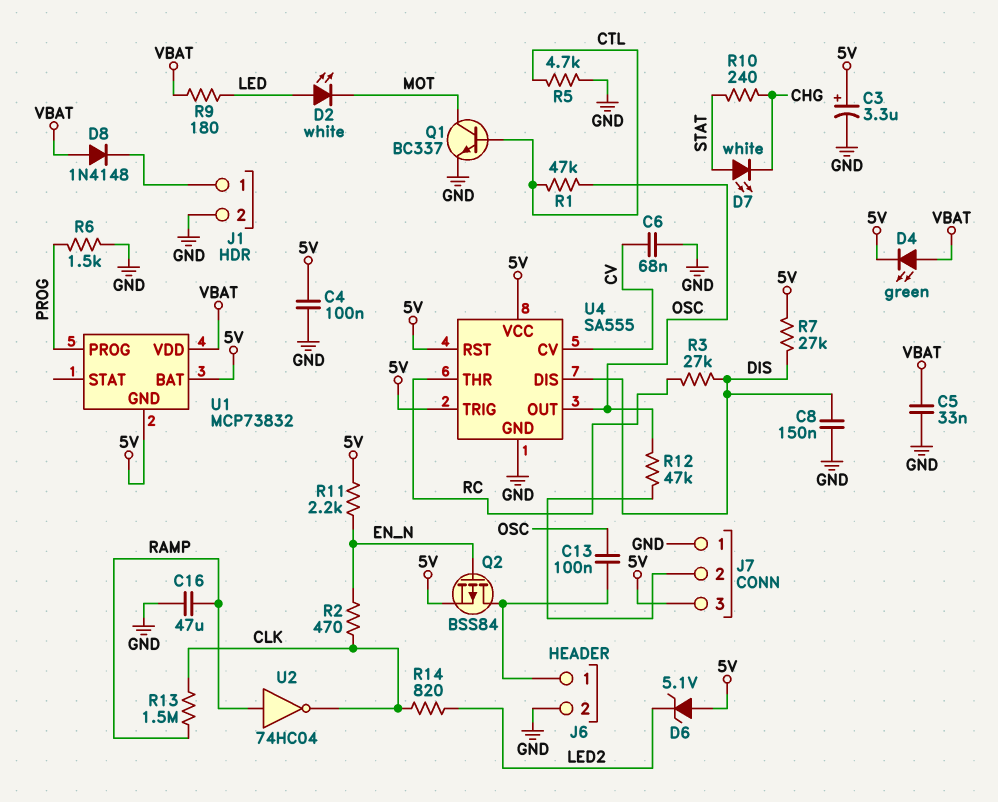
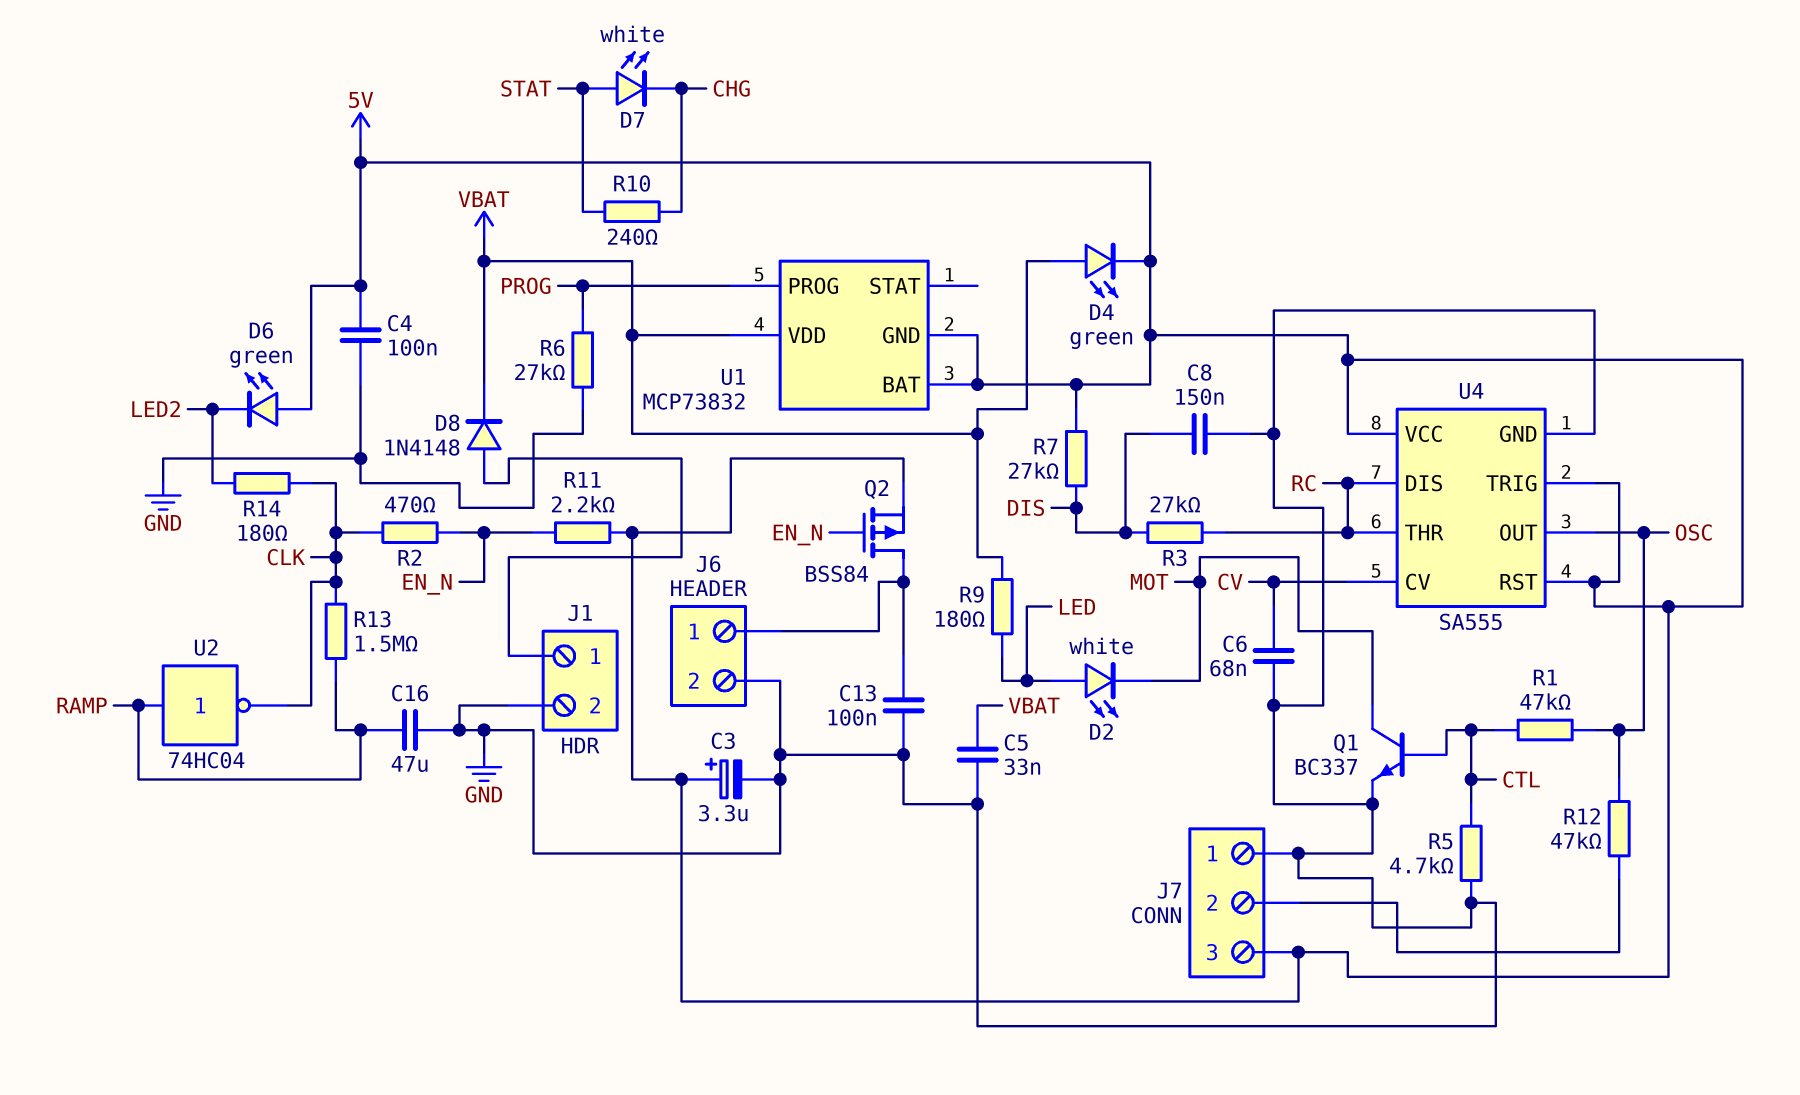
C13: 100nF (J6/1, OSC) -> 100nF (GND, J6/1)
D6: zener 5.1V (A 5V, K LED2) -> LED green (A 5V, K LED2)
D8: diode 1N4148 (A VBAT, K J1/1) -> diode 1N4148 (A J1/1, K VBAT)
R6: 1.5k (GND, PROG) -> 27k (GND, PROG)
R14: 820 (CLK, LED2) -> 180 (CLK, LED2)
U4 pin DIS: DIS -> RC

